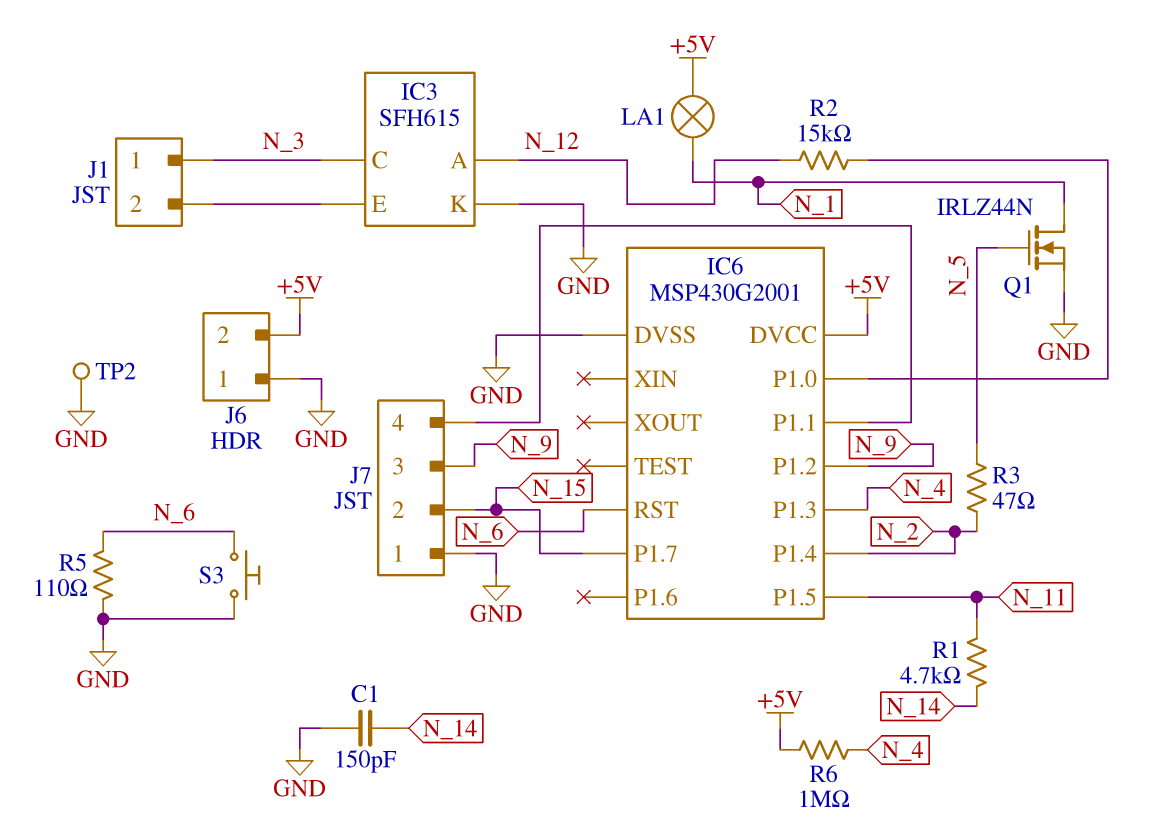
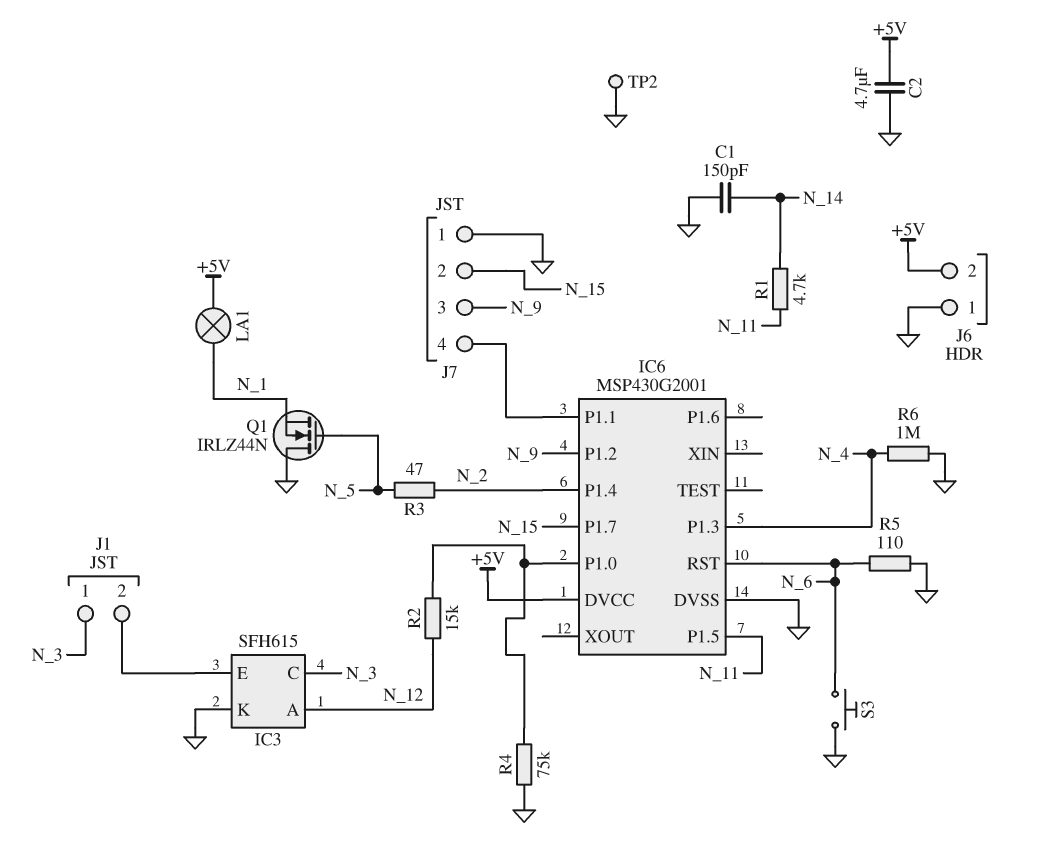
C2: none -> 4.7uF (+5V, GND)
Q1: NMOS IRLZ44N (G N_5, D N_1, S GND) -> NMOS IRLZ44N (G N_5, D GND, S N_1)
R4: none -> 75k (GND, IC6/P1.0)
R6: 1M (+5V, N_4) -> 1M (GND, N_4)

